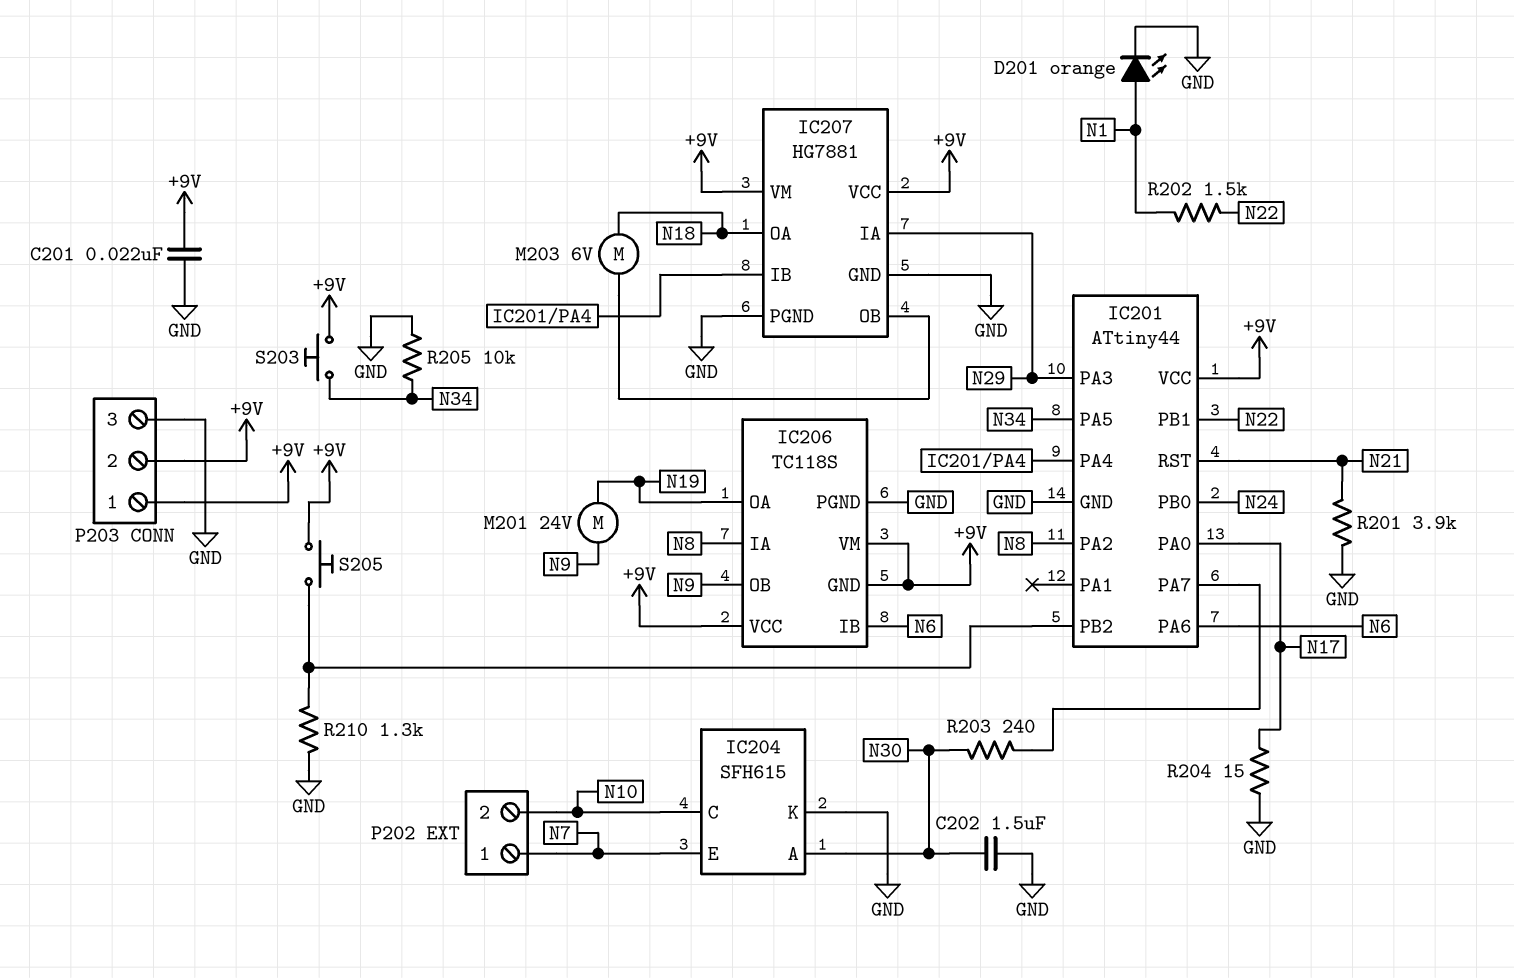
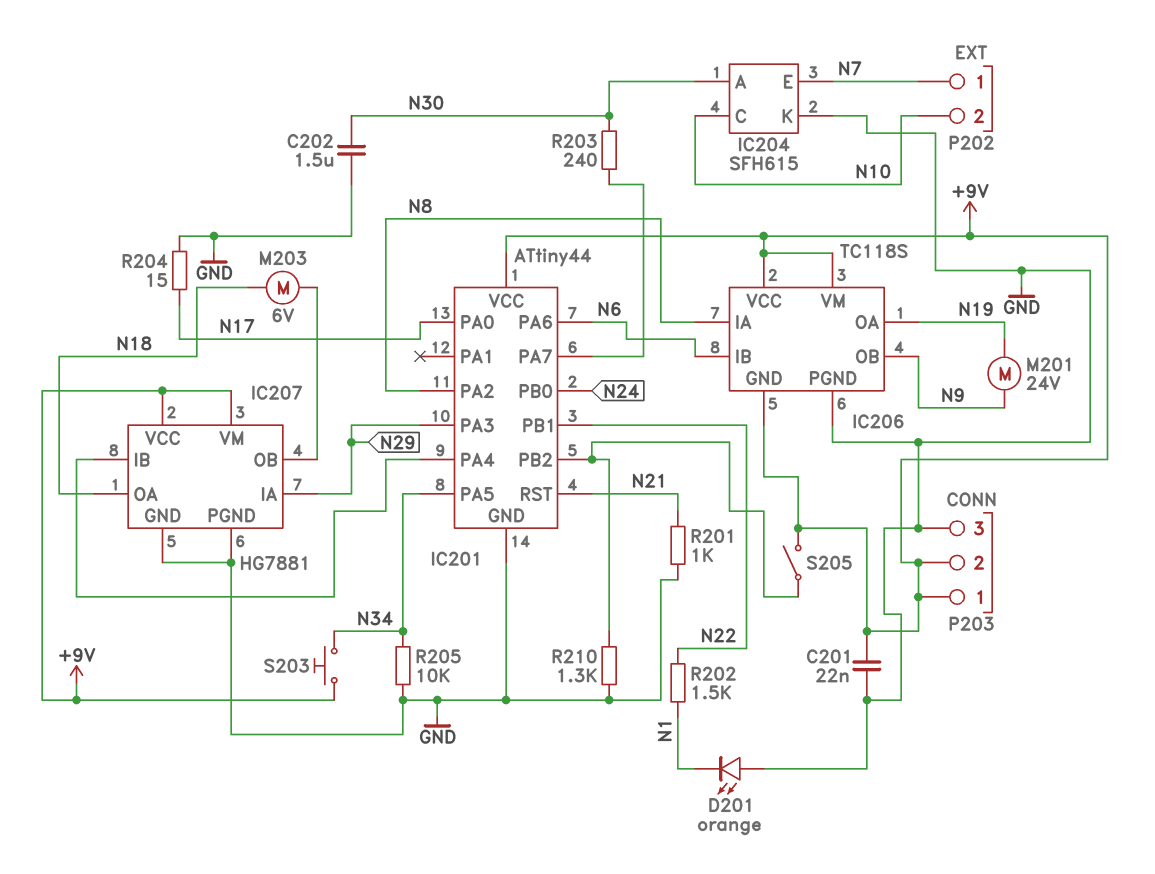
D201: LED orange (A N1, K GND) -> LED orange (A GND, K N1)
R201: 3.9k (GND, N21) -> 1k (GND, N21)
S205: button (+9V, IC201/PB2) -> switch (+9V, IC201/PB2)

